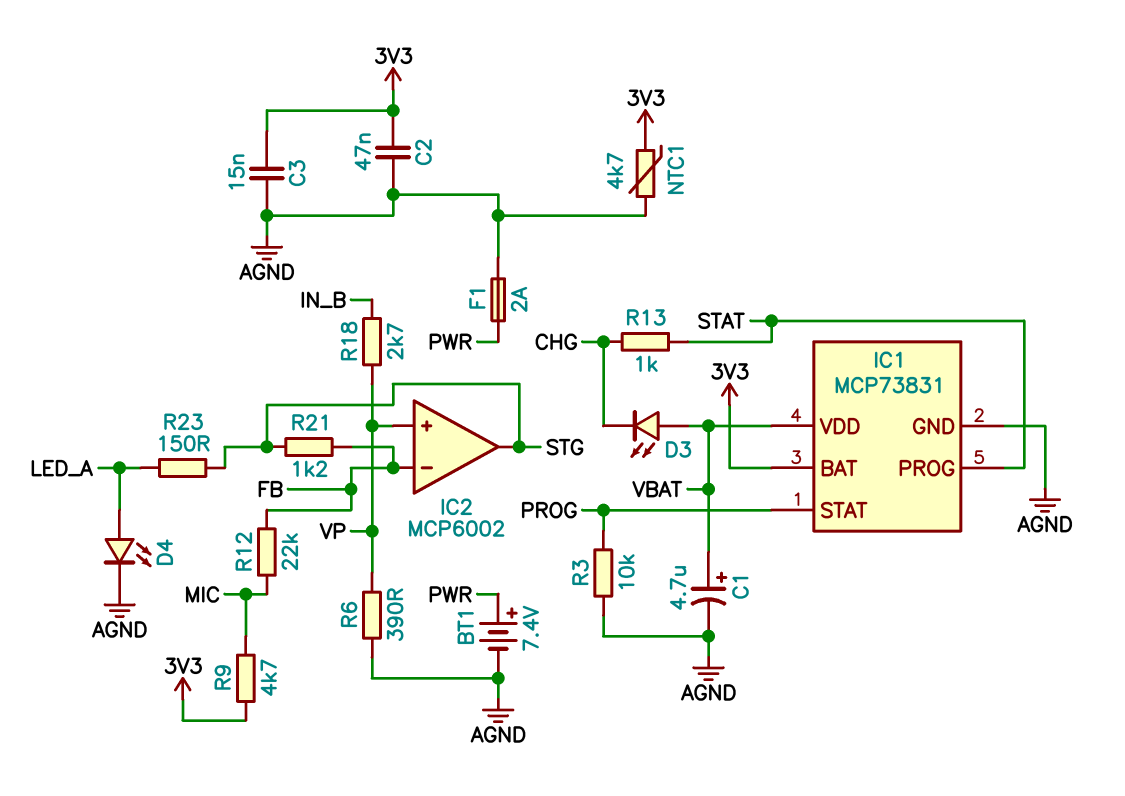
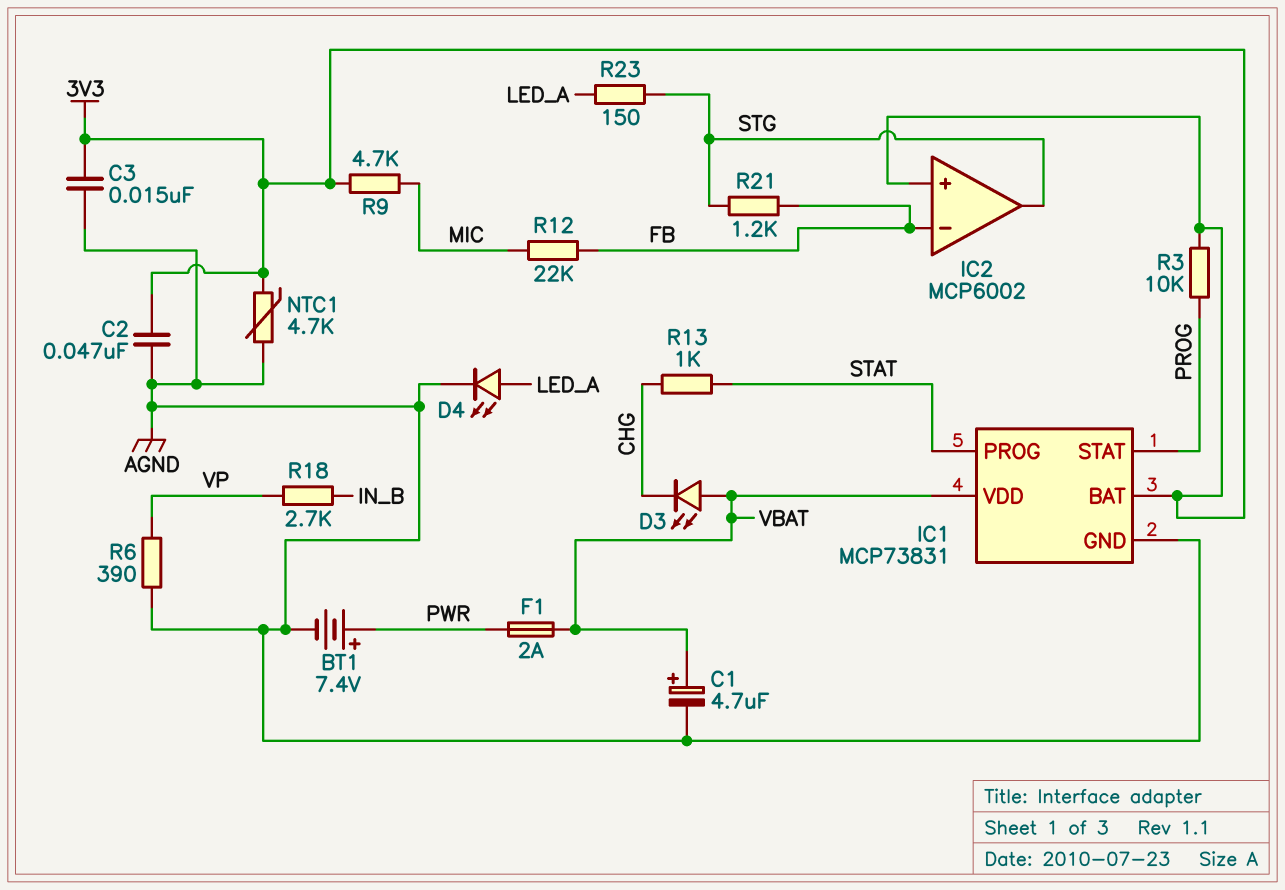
F1: 2A (AGND, PWR) -> 2A (PWR, VBAT)
IC2 pin in+: VP -> 3V3
R3: 10k (AGND, PROG) -> 10k (3V3, PROG)

